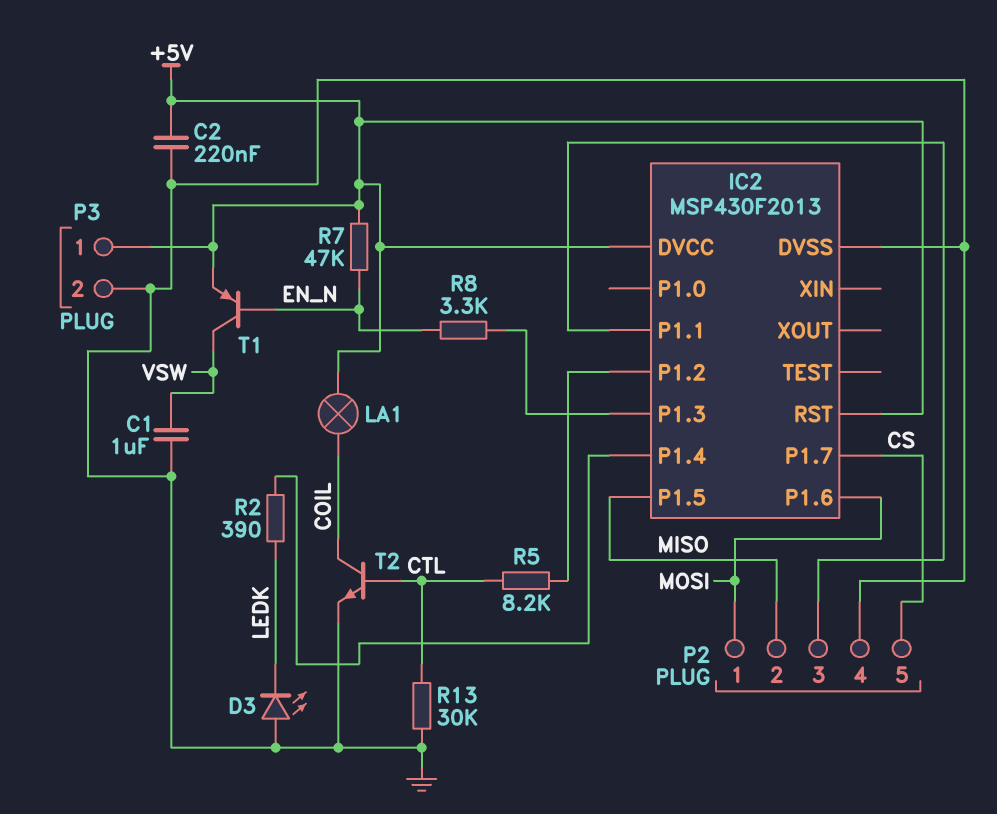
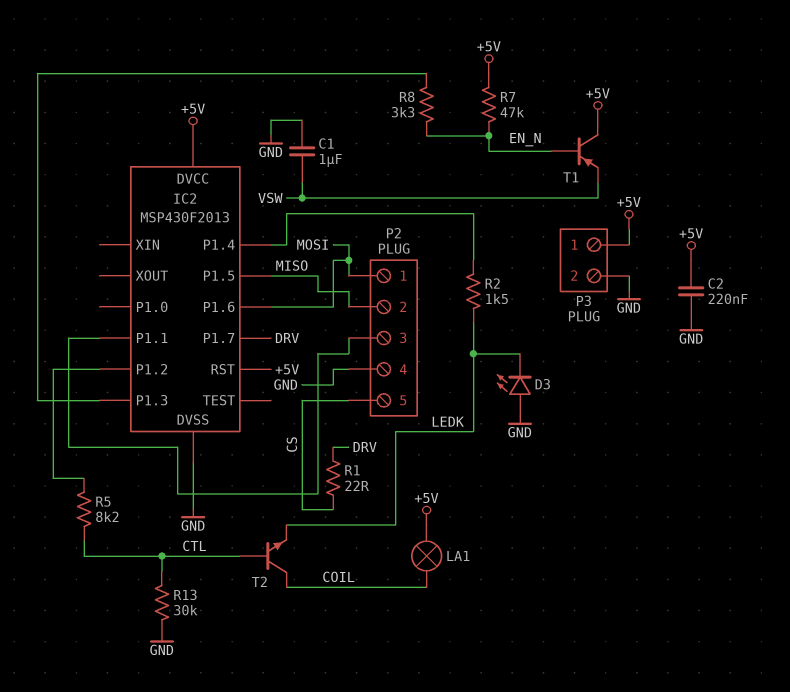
IC2 pin P1.7: CS -> DRV
R1: none -> 22 (CS, DRV)
R2: 390 (IC2/P1.4, LEDK) -> 1.5k (IC2/P1.4, LEDK)
T1: PNP (B EN_N, C VSW, E +5V) -> PNP (B EN_N, C +5V, E VSW)
T2: NPN (B CTL, C COIL, E GND) -> NPN (B CTL, C COIL, E LEDK)

